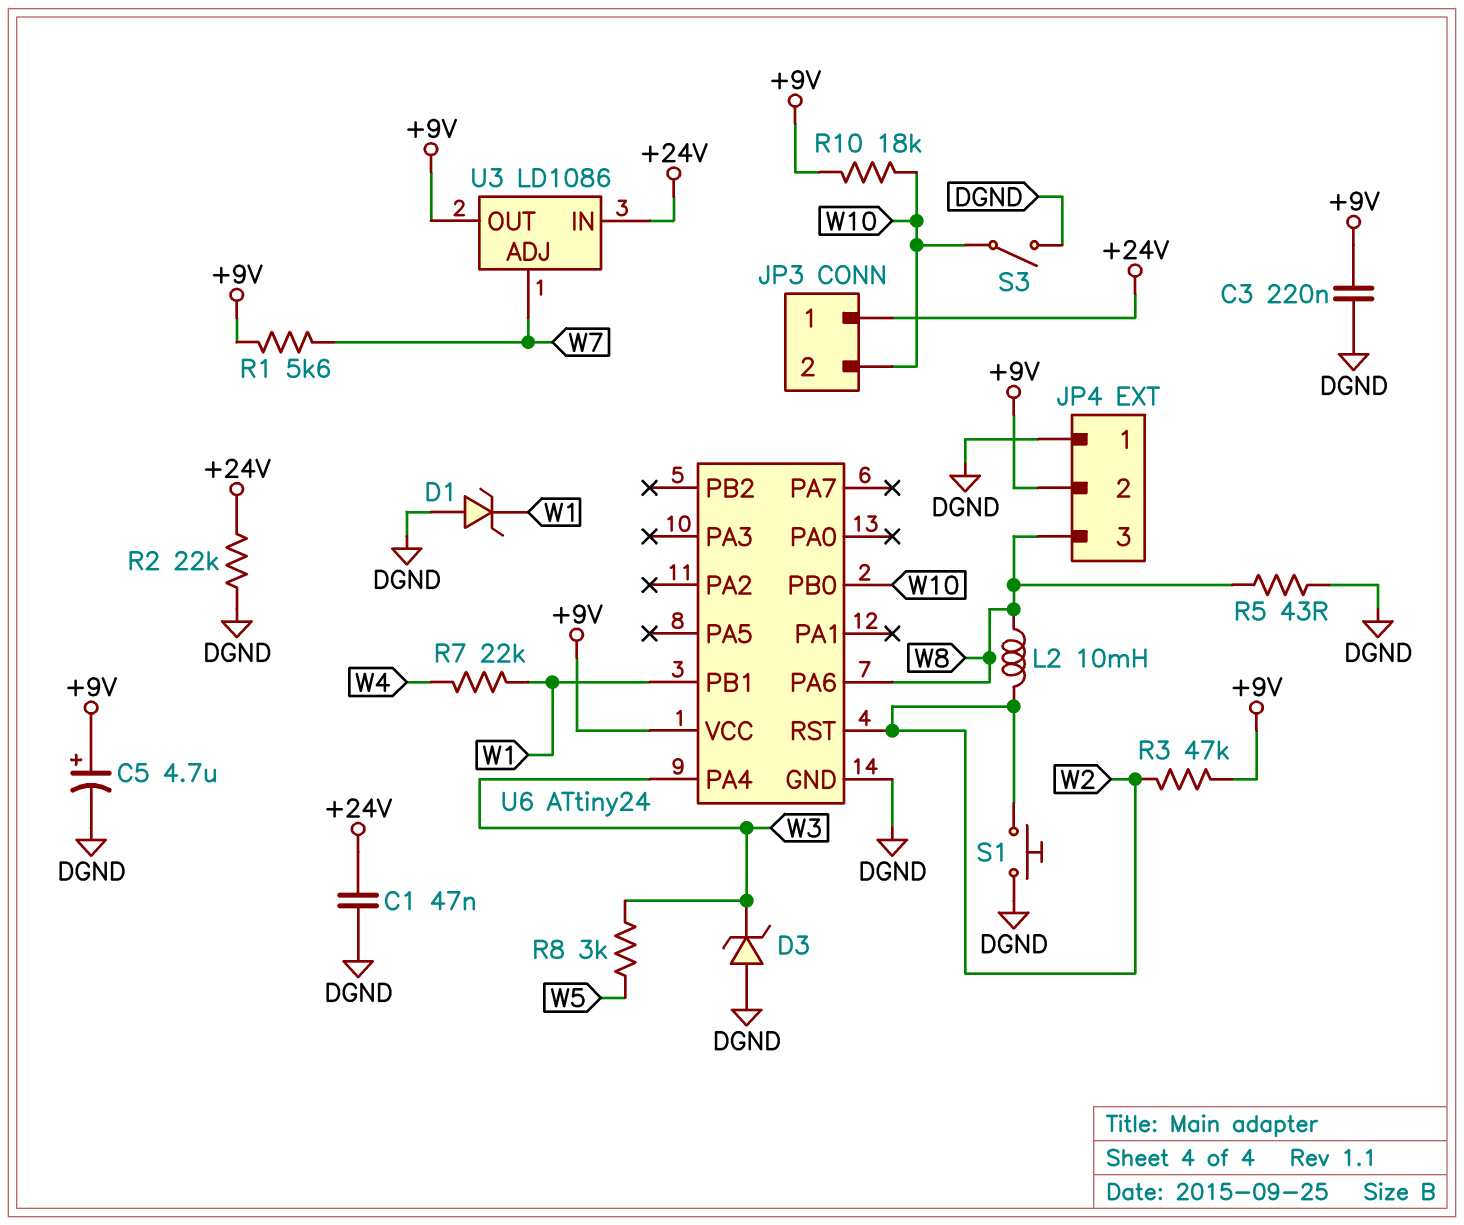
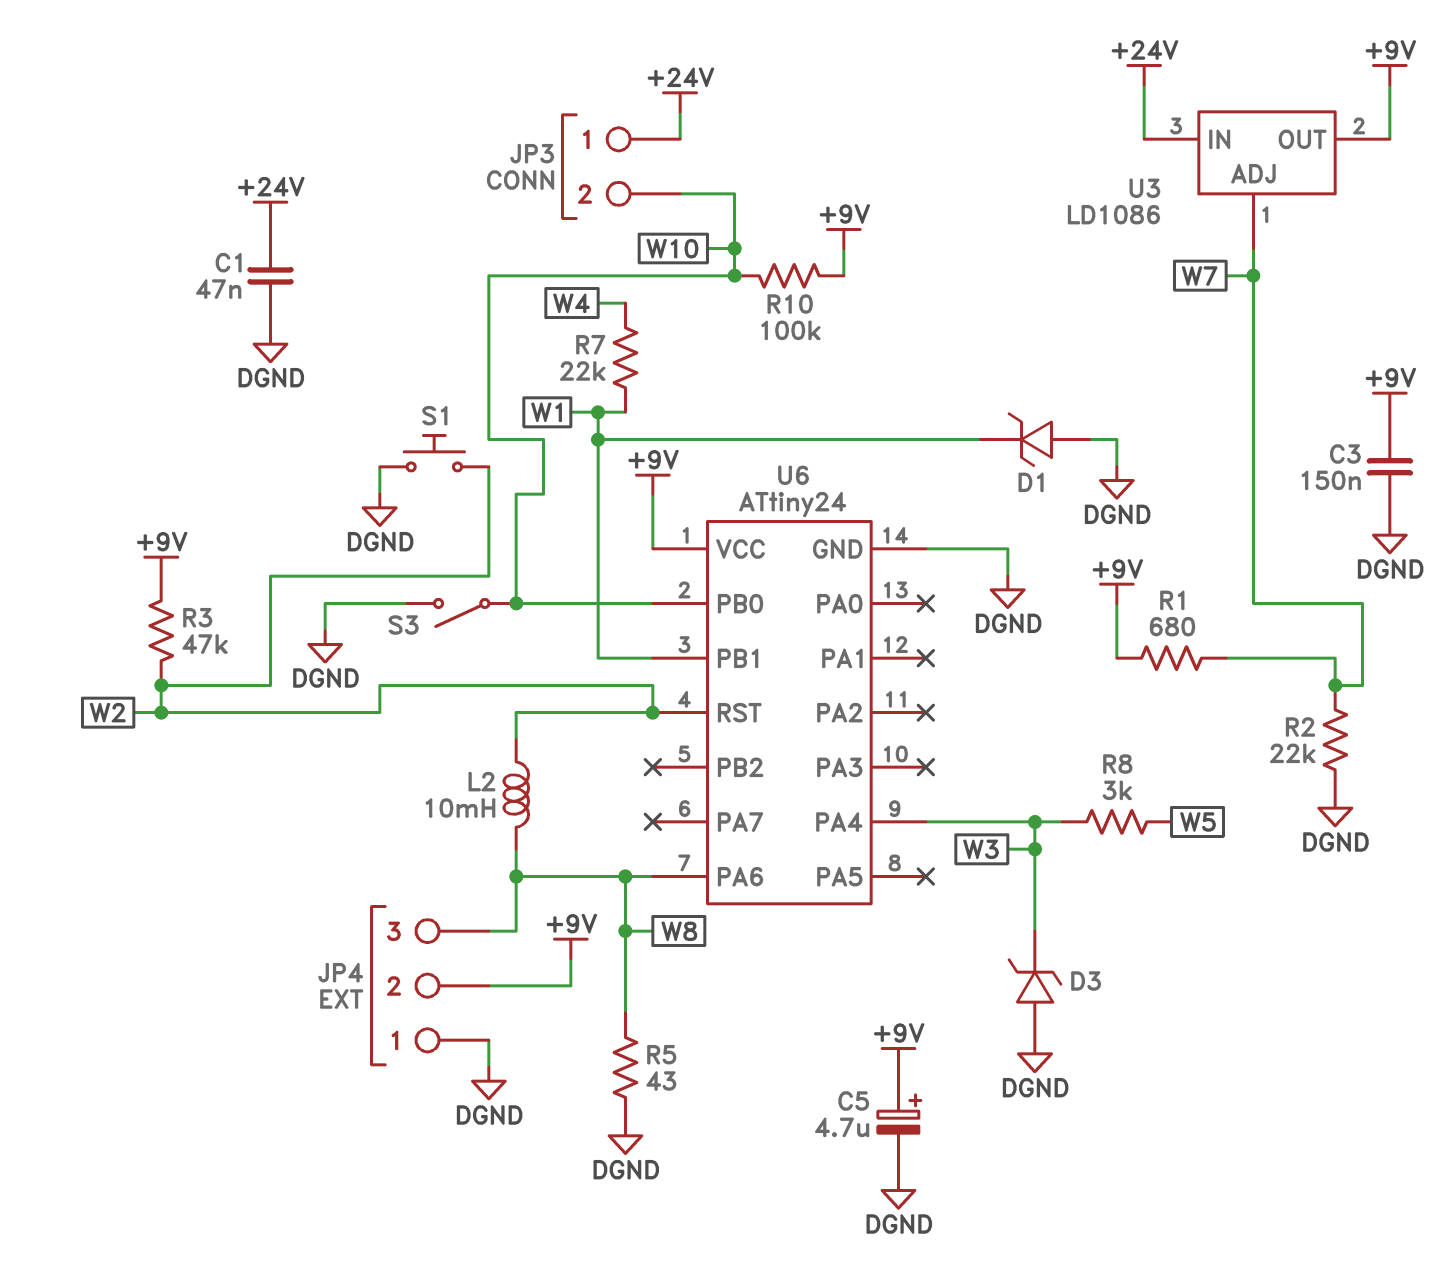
C3: 220nF (+9V, DGND) -> 150nF (+9V, DGND)
R1: 5.6k (+9V, W7) -> 680 (+9V, W7)
R2: 22k (+24V, DGND) -> 22k (DGND, W7)
R10: 18k (+9V, W10) -> 100k (+9V, W10)

